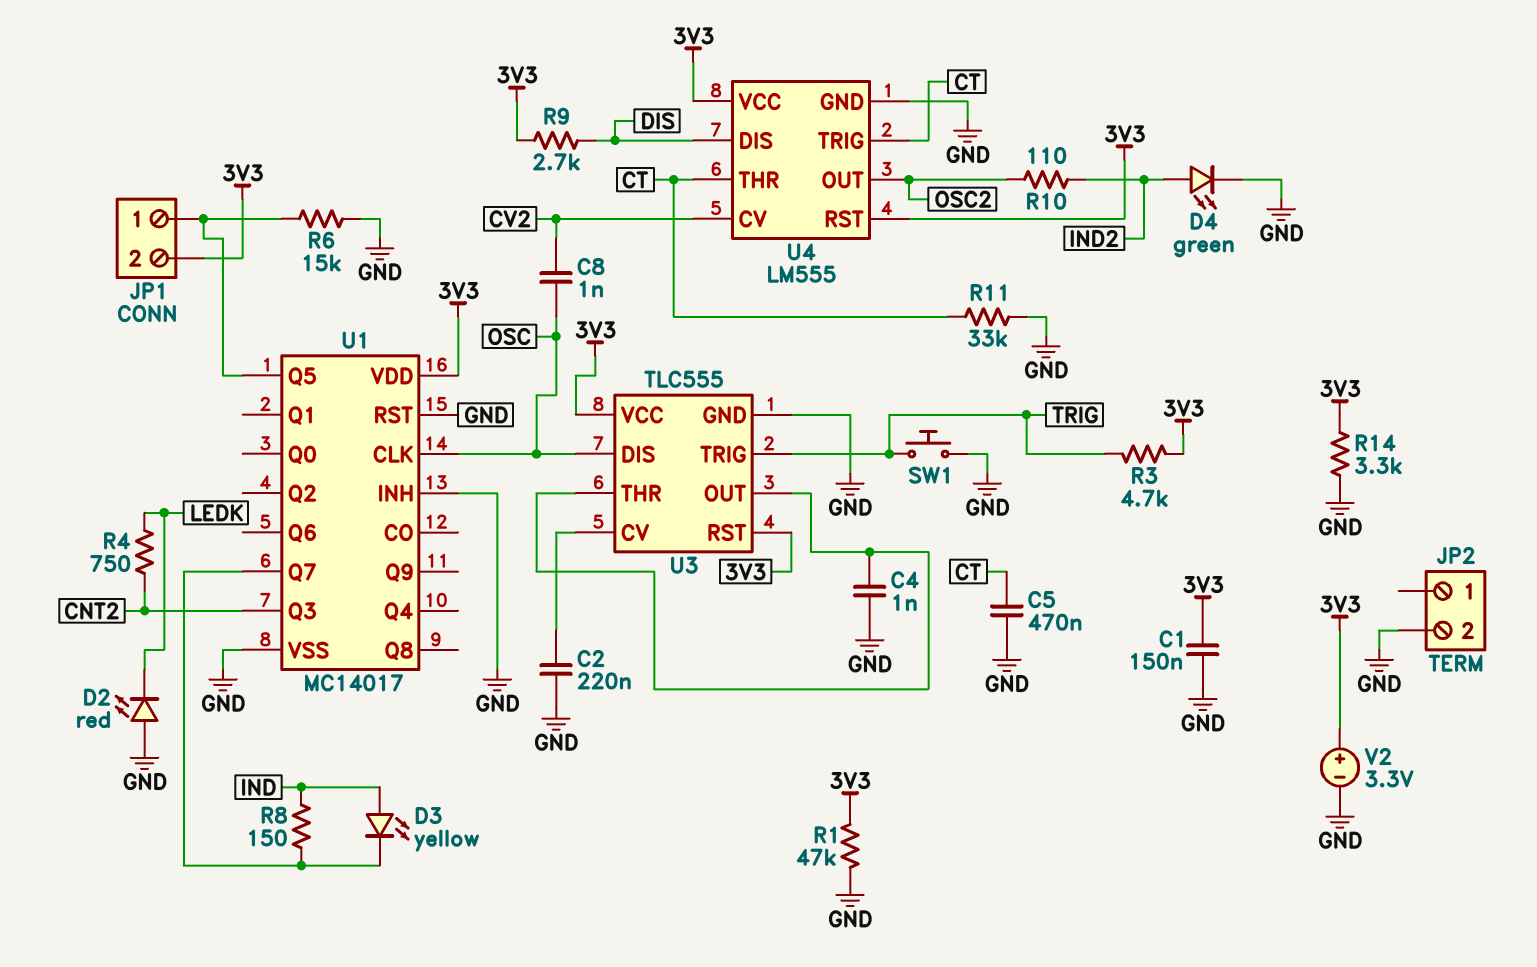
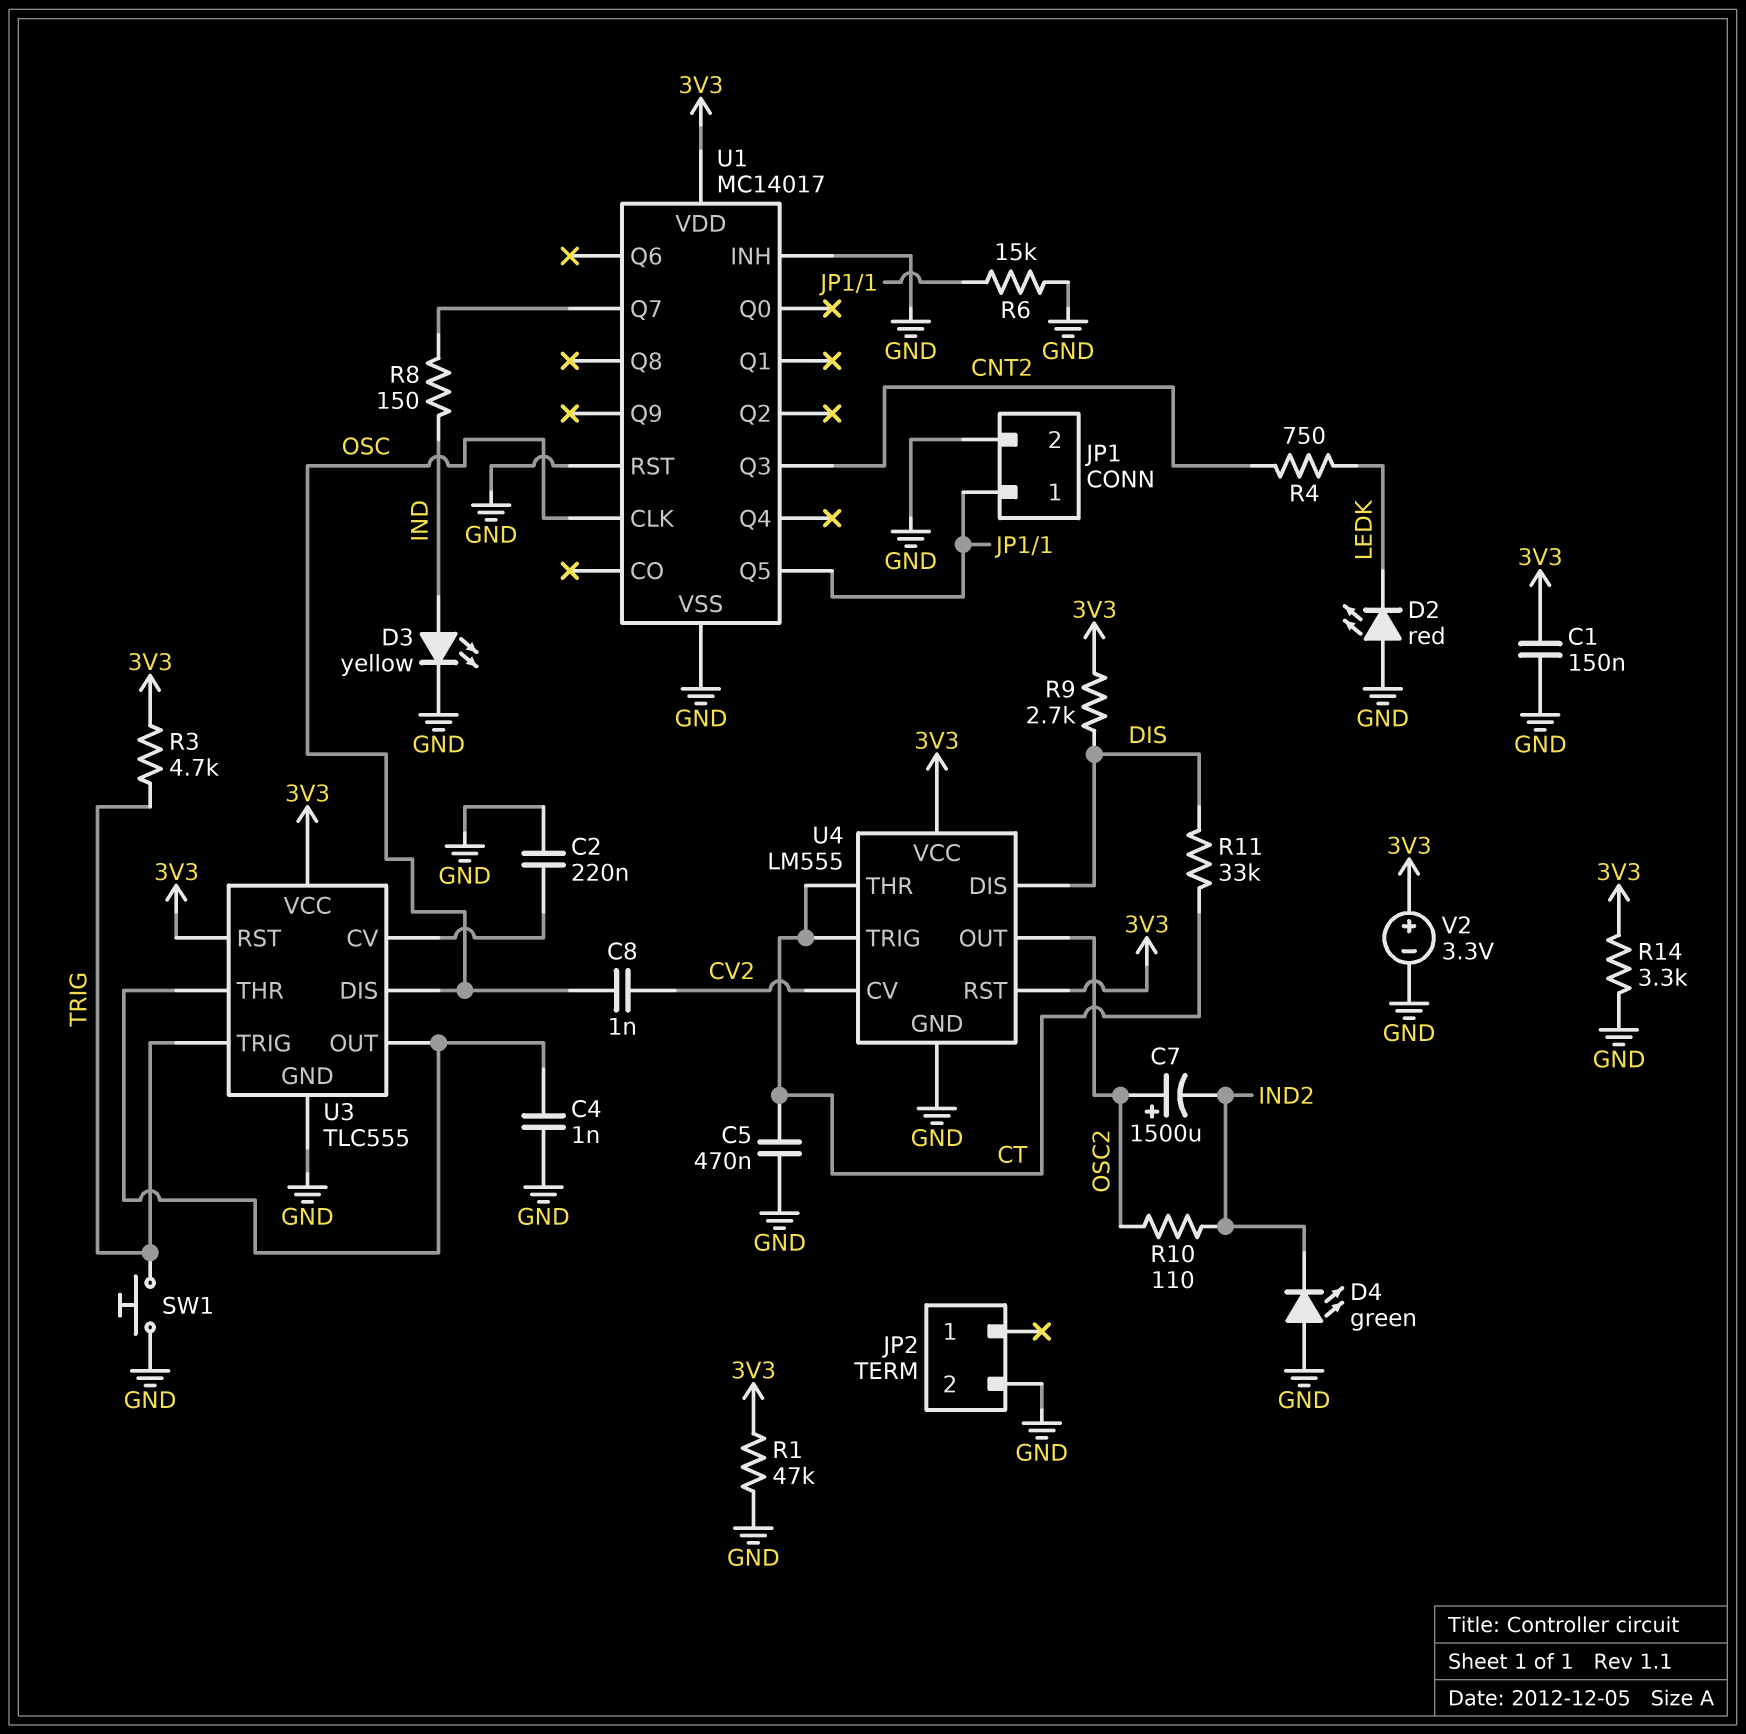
C7: none -> 1500uF (plus OSC2, minus IND2)
D3: LED yellow (A IND, K U1/Q7) -> LED yellow (A IND, K GND)
D4: LED green (A IND2, K GND) -> LED green (A GND, K IND2)
JP1 pin 2: 3V3 -> GND
R11: 33k (CT, GND) -> 33k (CT, DIS)

